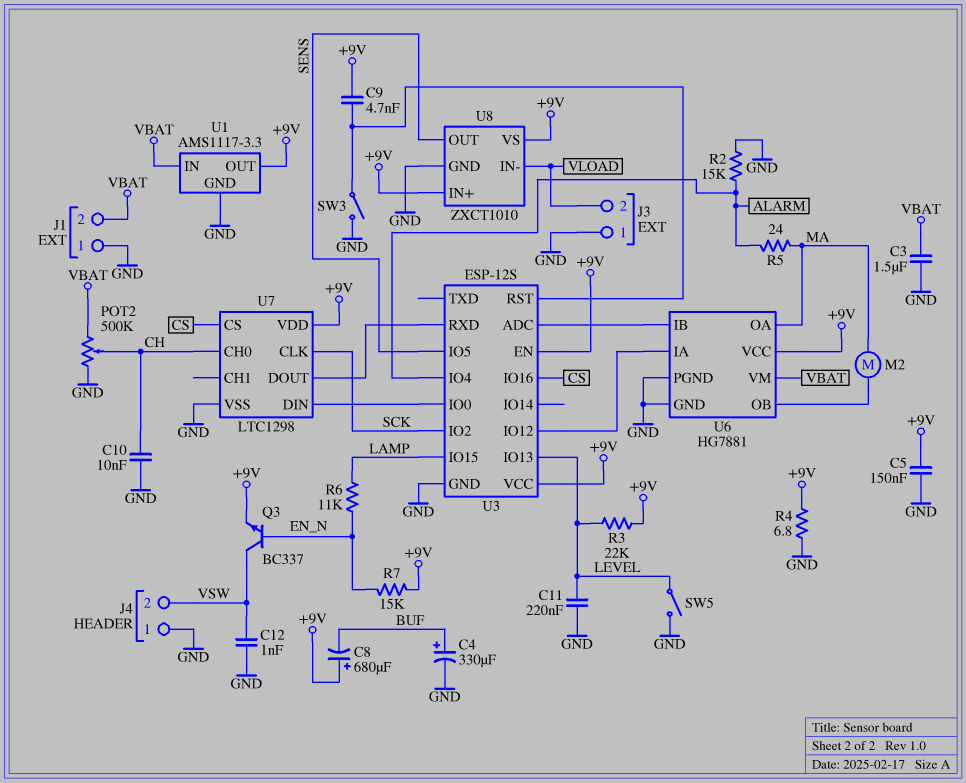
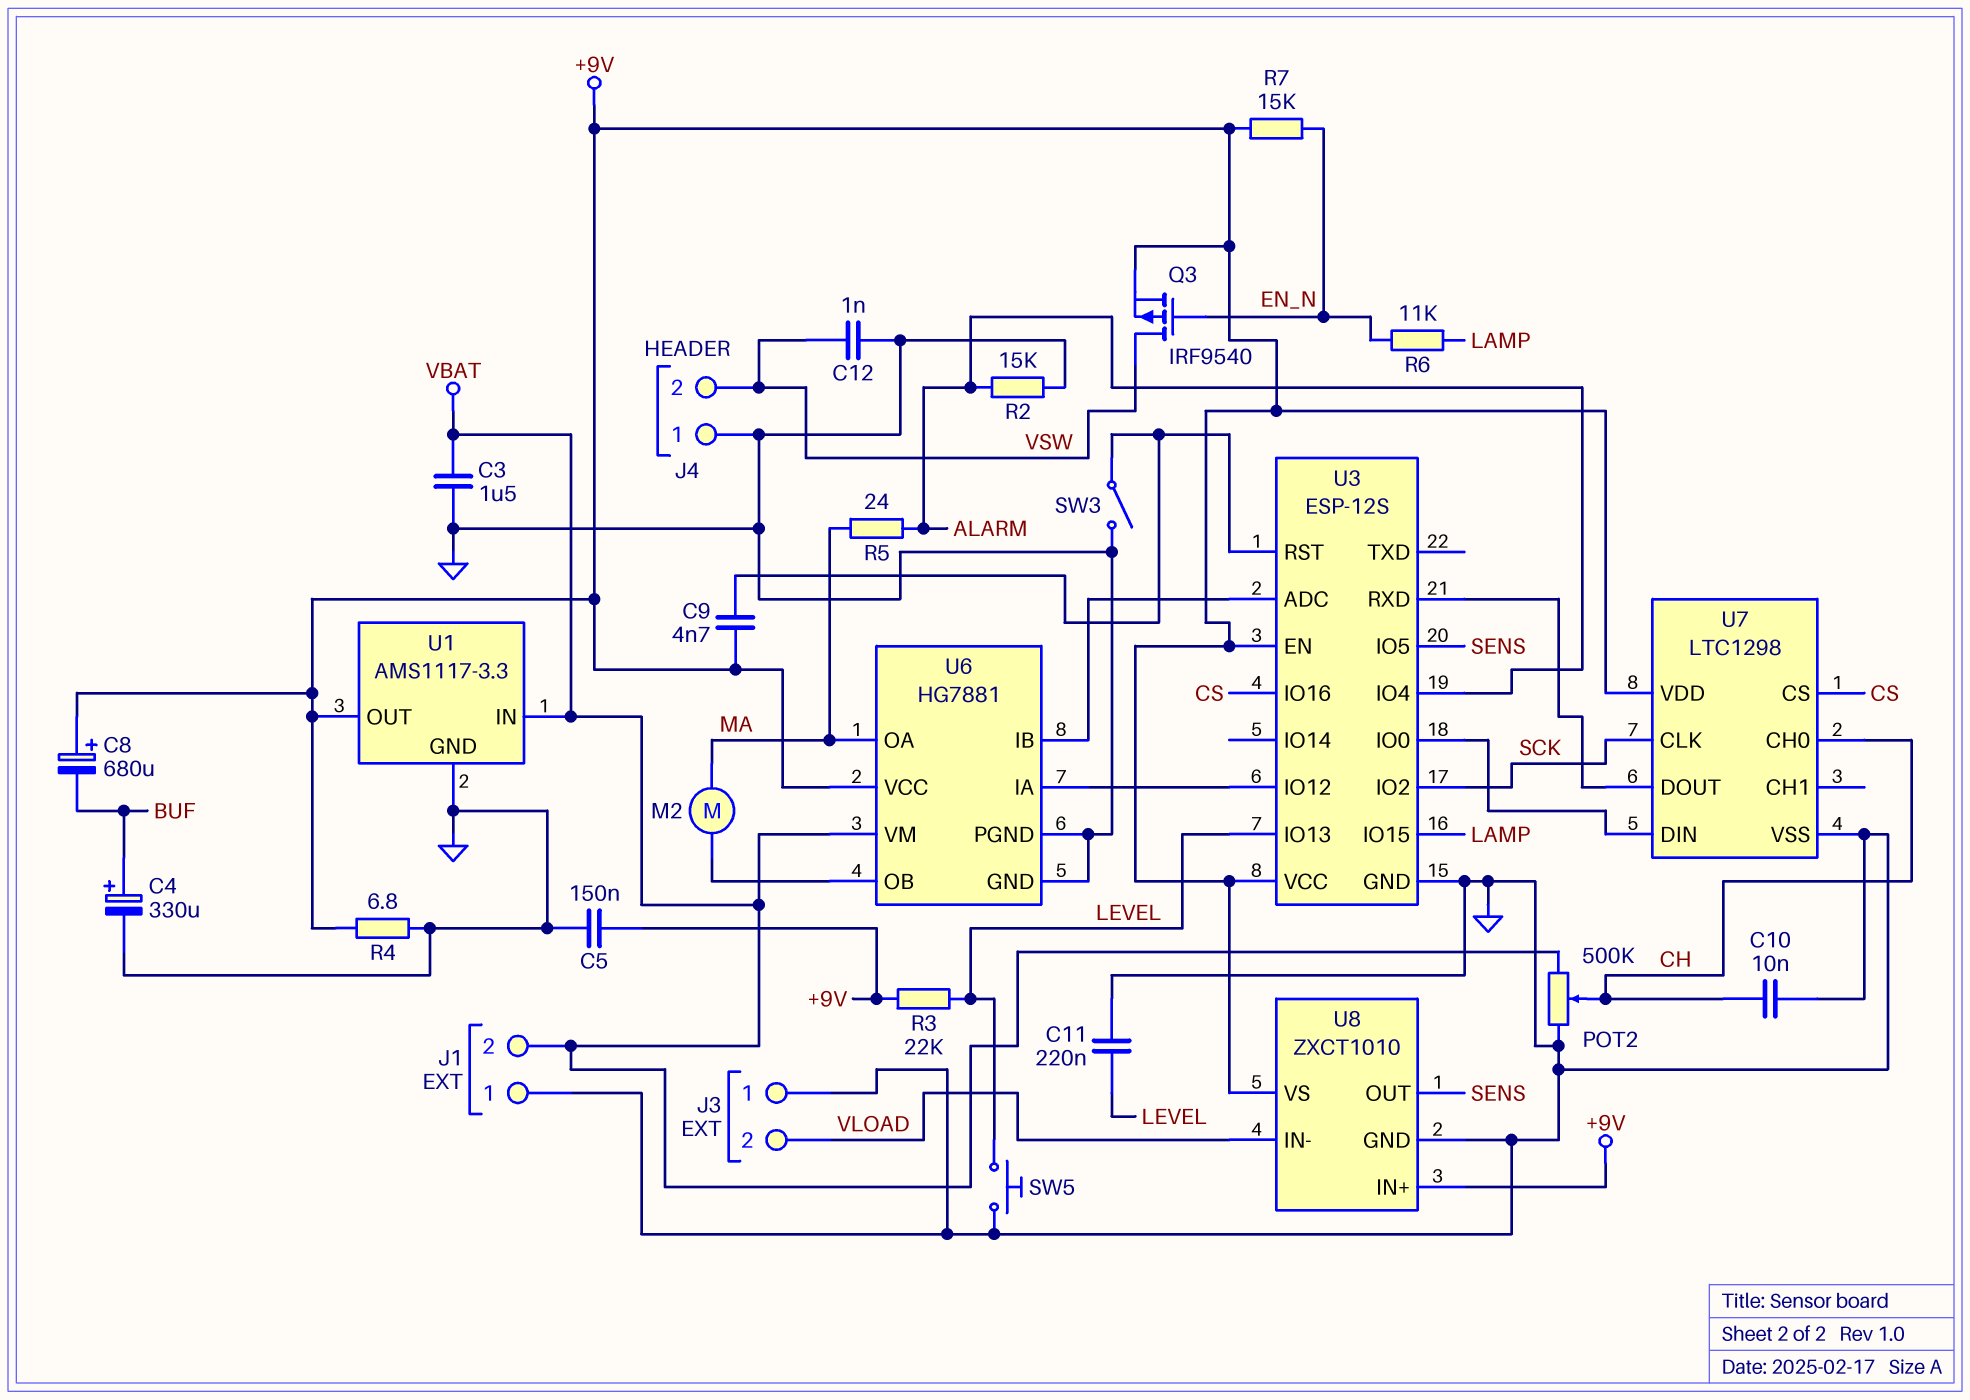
Q3: NPN BC337 (B EN_N, C VSW, E +9V) -> PMOS IRF9540 (G EN_N, D VSW, S +9V)
SW5: switch (GND, LEVEL) -> button (GND, LEVEL)

